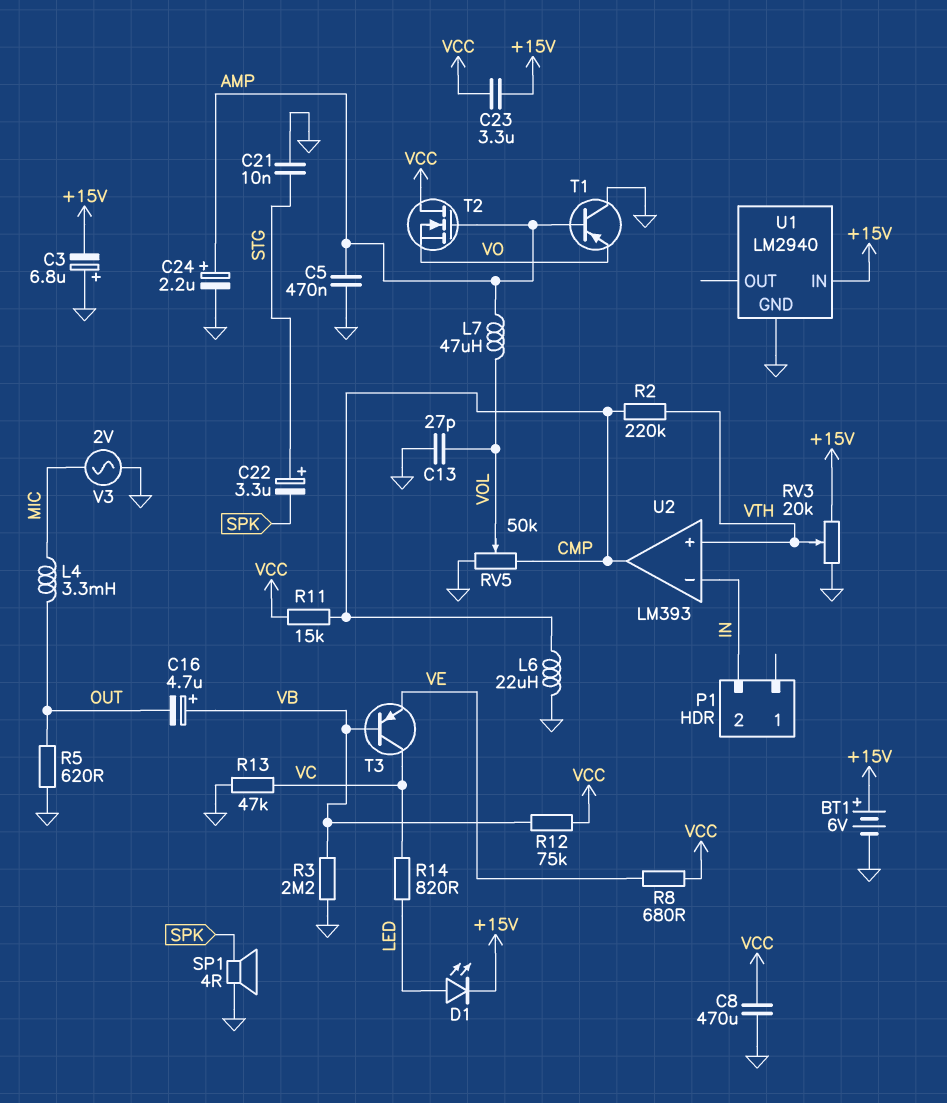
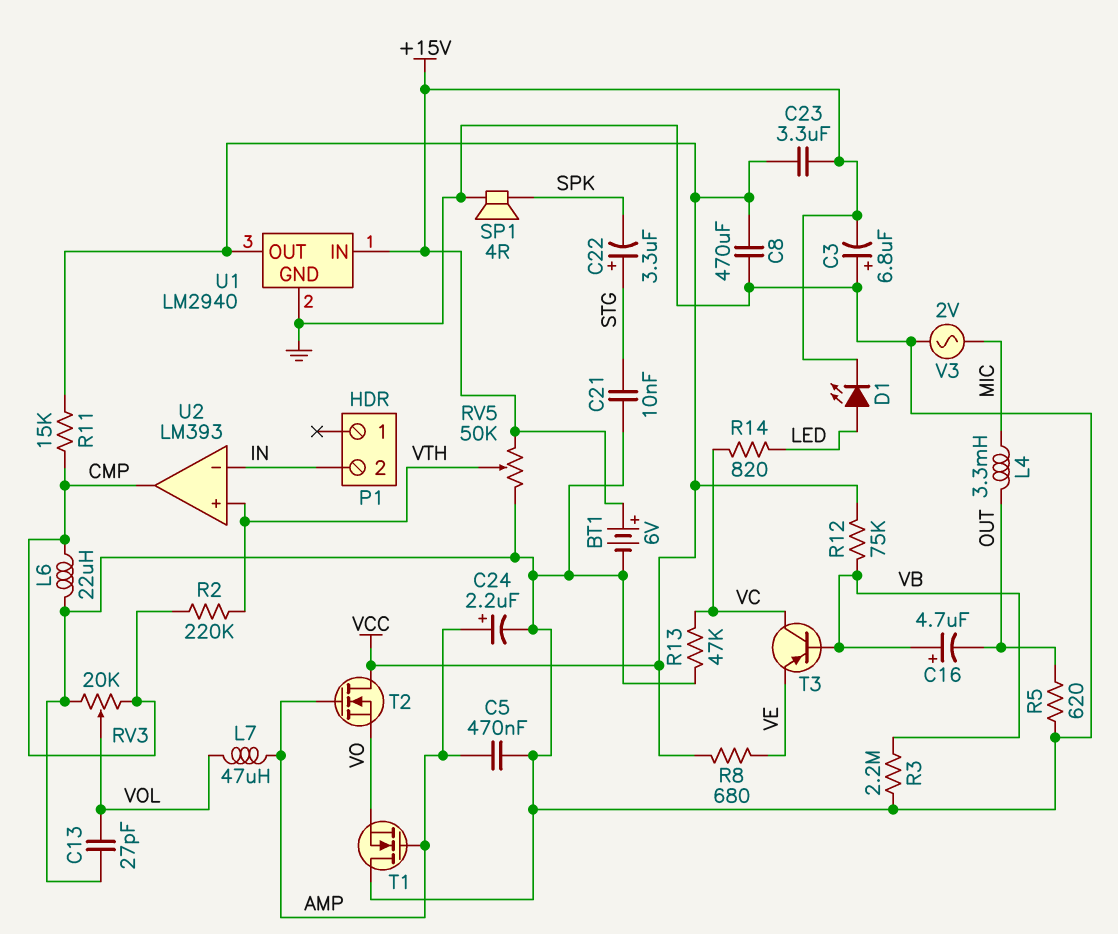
RV3: 20k (+15V, GND, wiper VTH) -> 20k (CMP, GND, wiper VOL)
RV5: 50k (CMP, GND, wiper VOL) -> 50k (+15V, GND, wiper VTH)
T1: PNP (B AMP, C GND, E VO) -> NMOS (G AMP, D GND, S VO)
U1 pin OUT: none -> VCC

